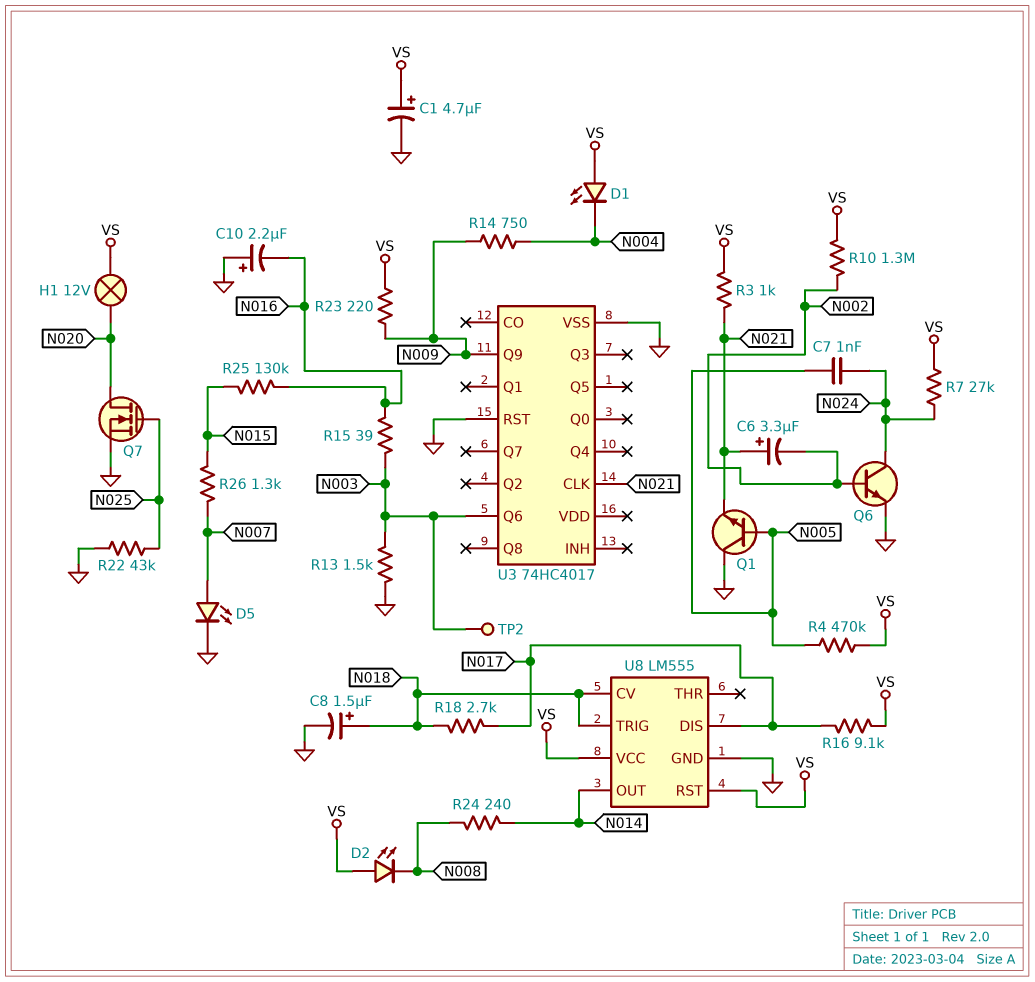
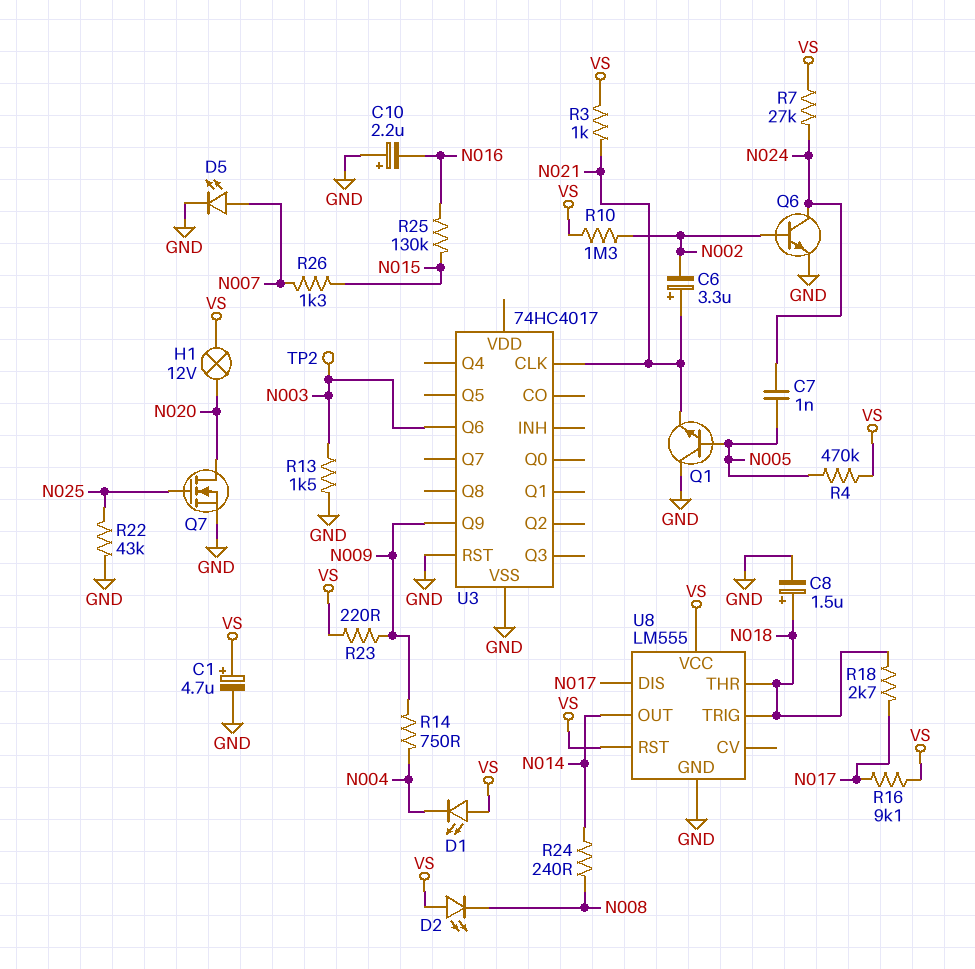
R15: 39 (N003, N016) -> none
U8 pin CV: N018 -> none
U8 pin THR: none -> N018

